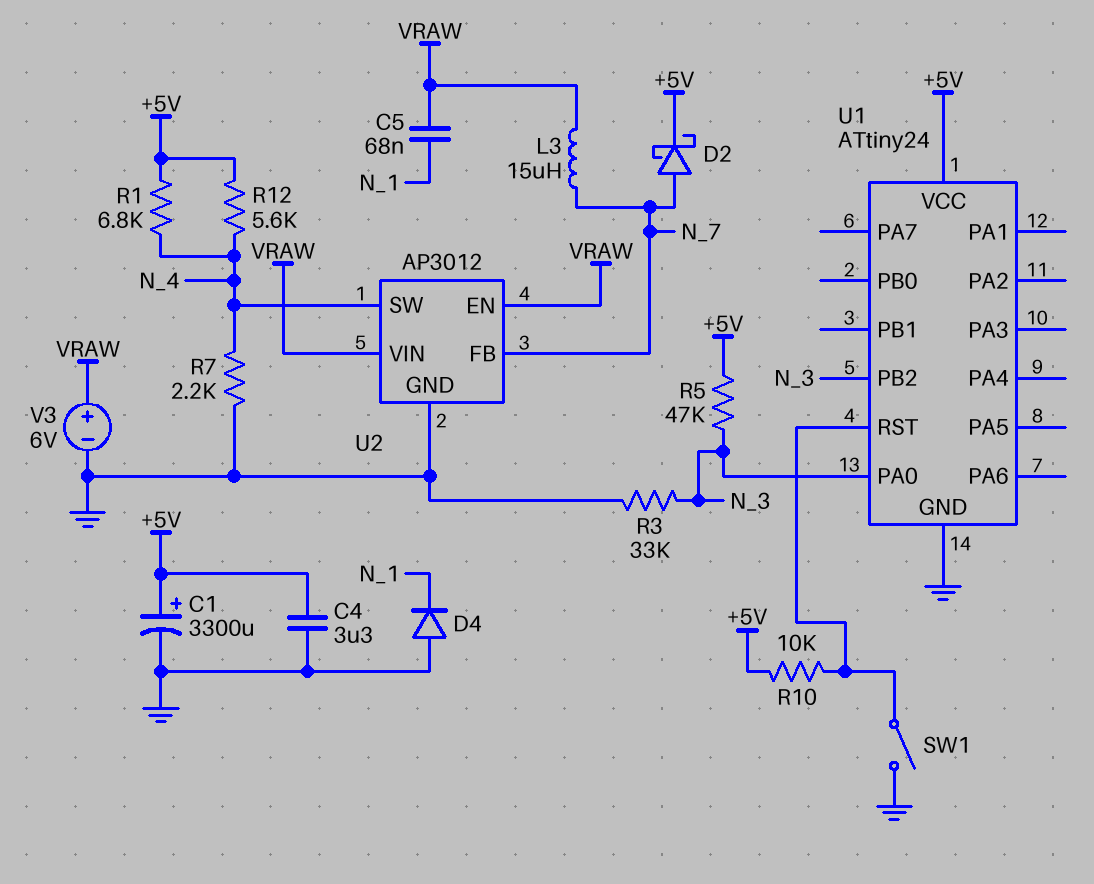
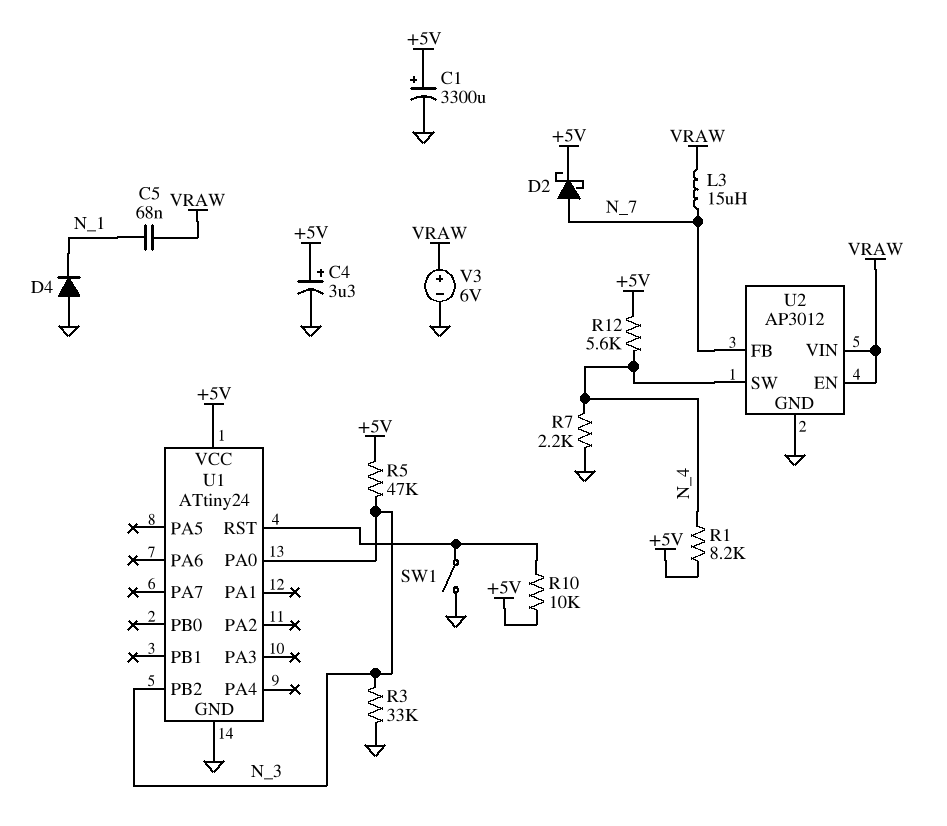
C4: 3.3uF (+5V, GND) -> 3.3uF (plus +5V, minus GND)
R1: 6.8k (+5V, N_4) -> 8.2k (+5V, N_4)

